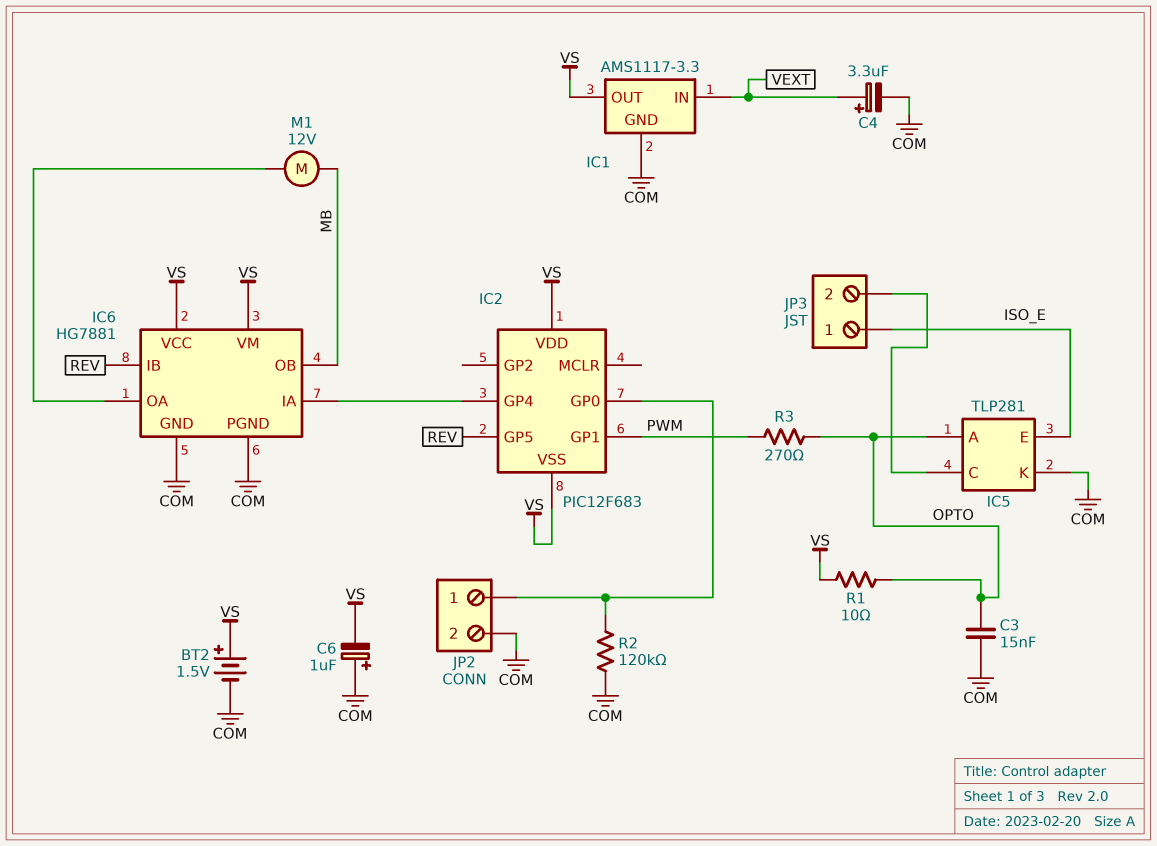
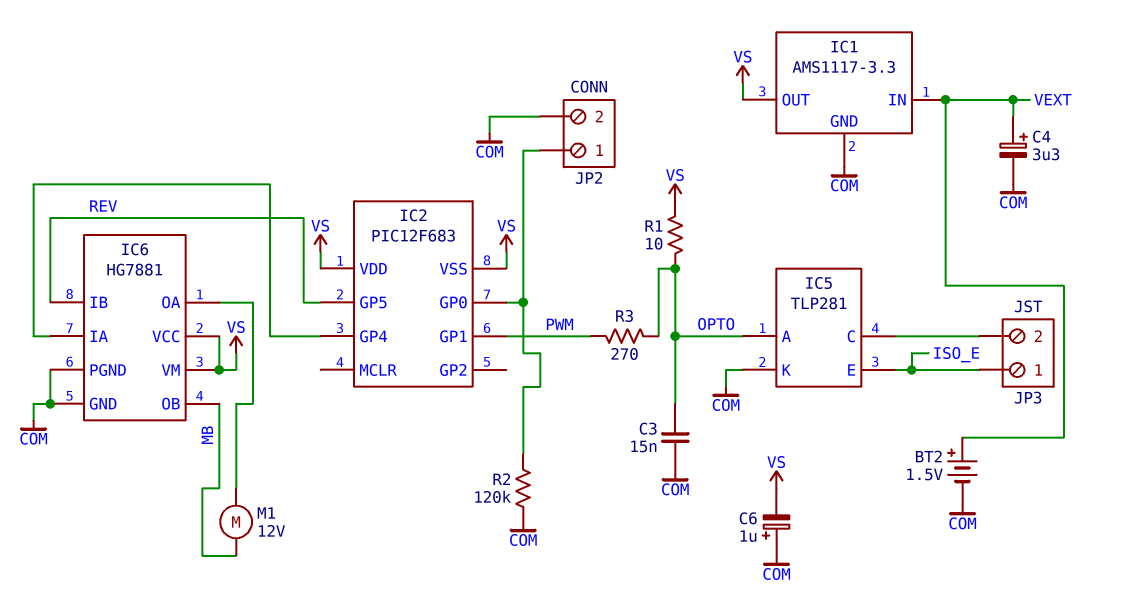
BT2: 1.5V (plus VS, minus COM) -> 1.5V (plus VEXT, minus COM)

